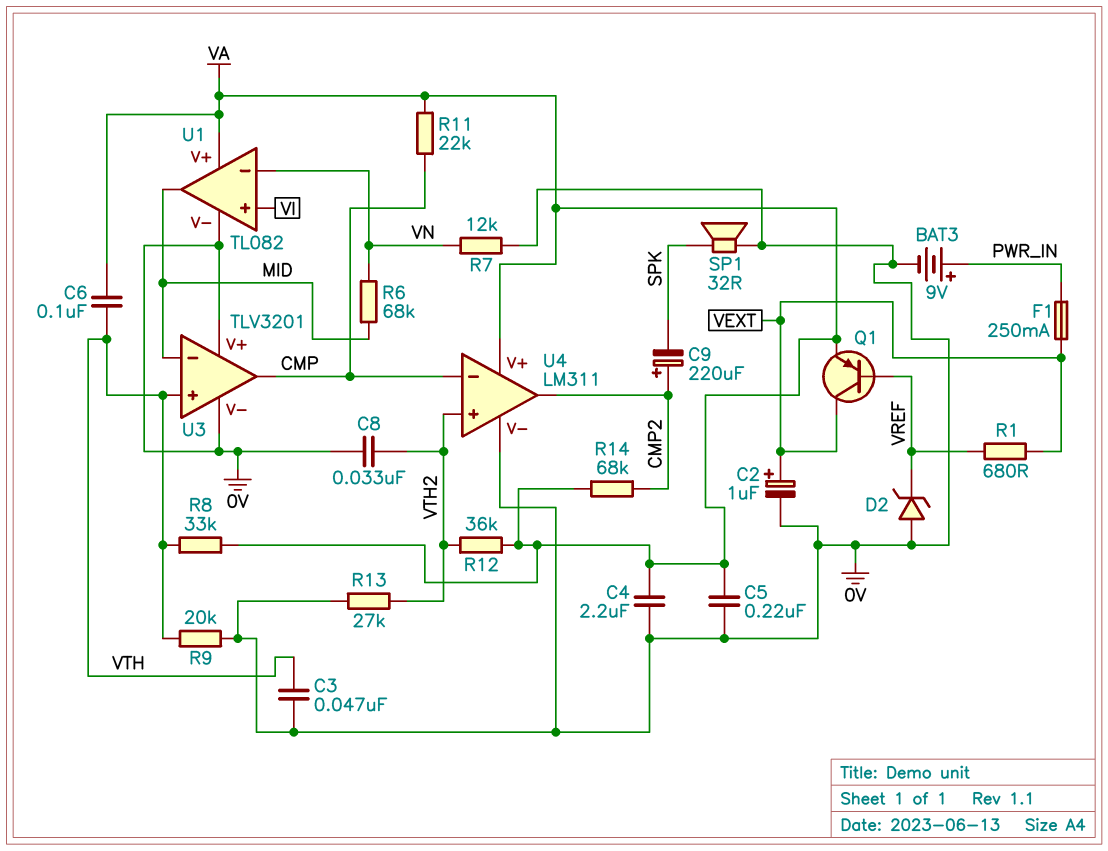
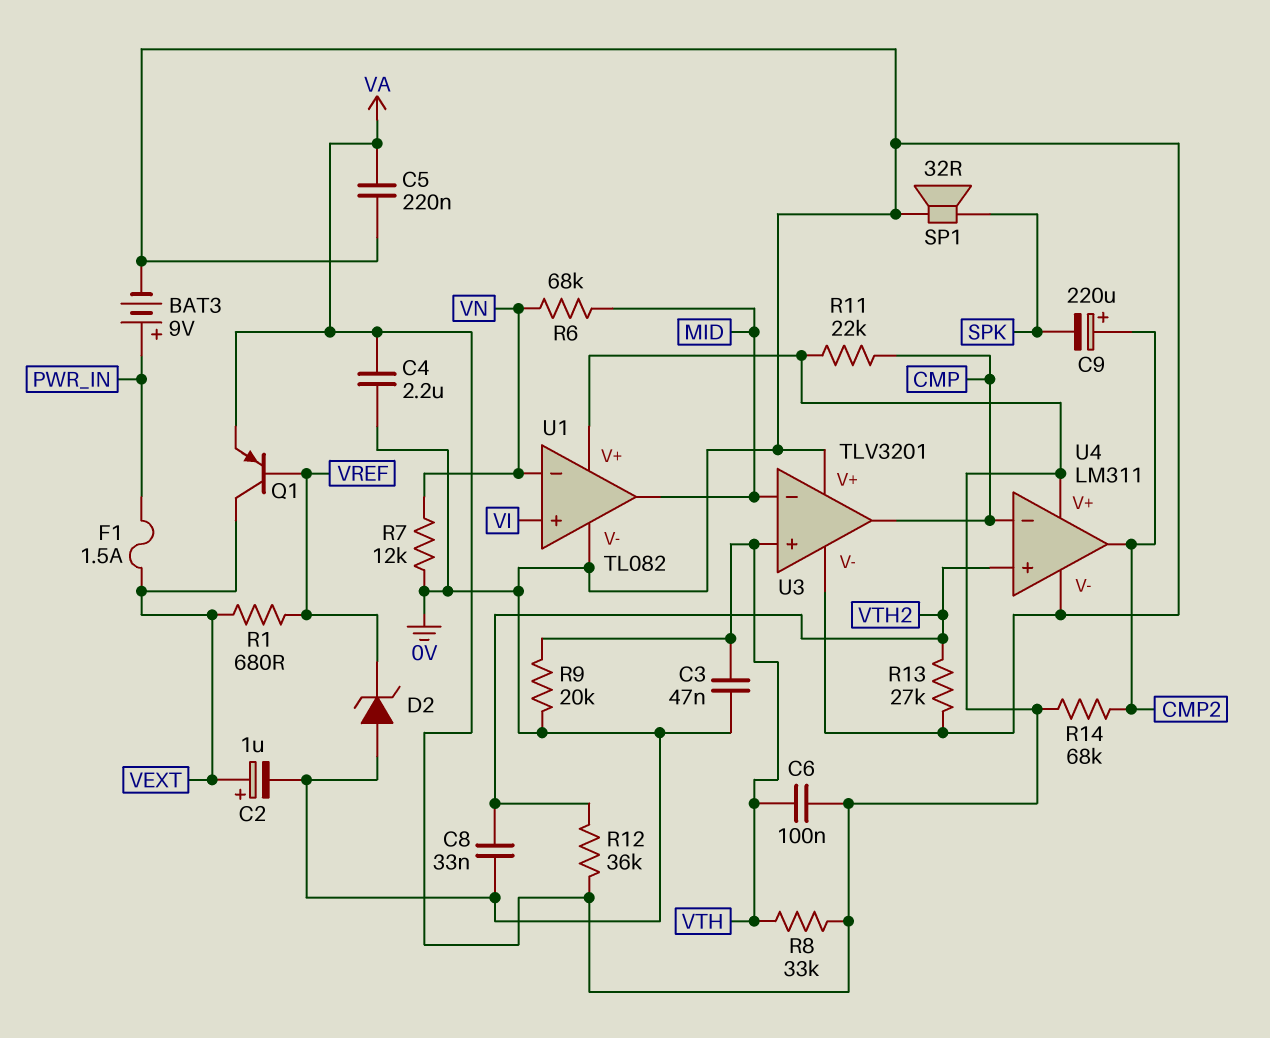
F1: 250mA (PWR_IN, VEXT) -> 1.5A (PWR_IN, VEXT)

